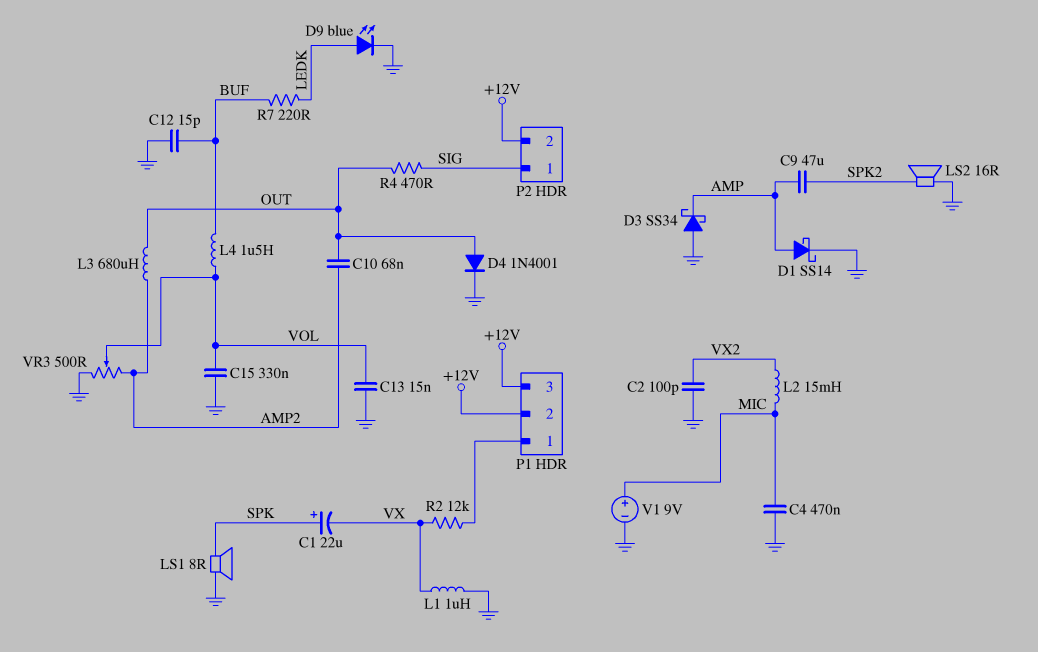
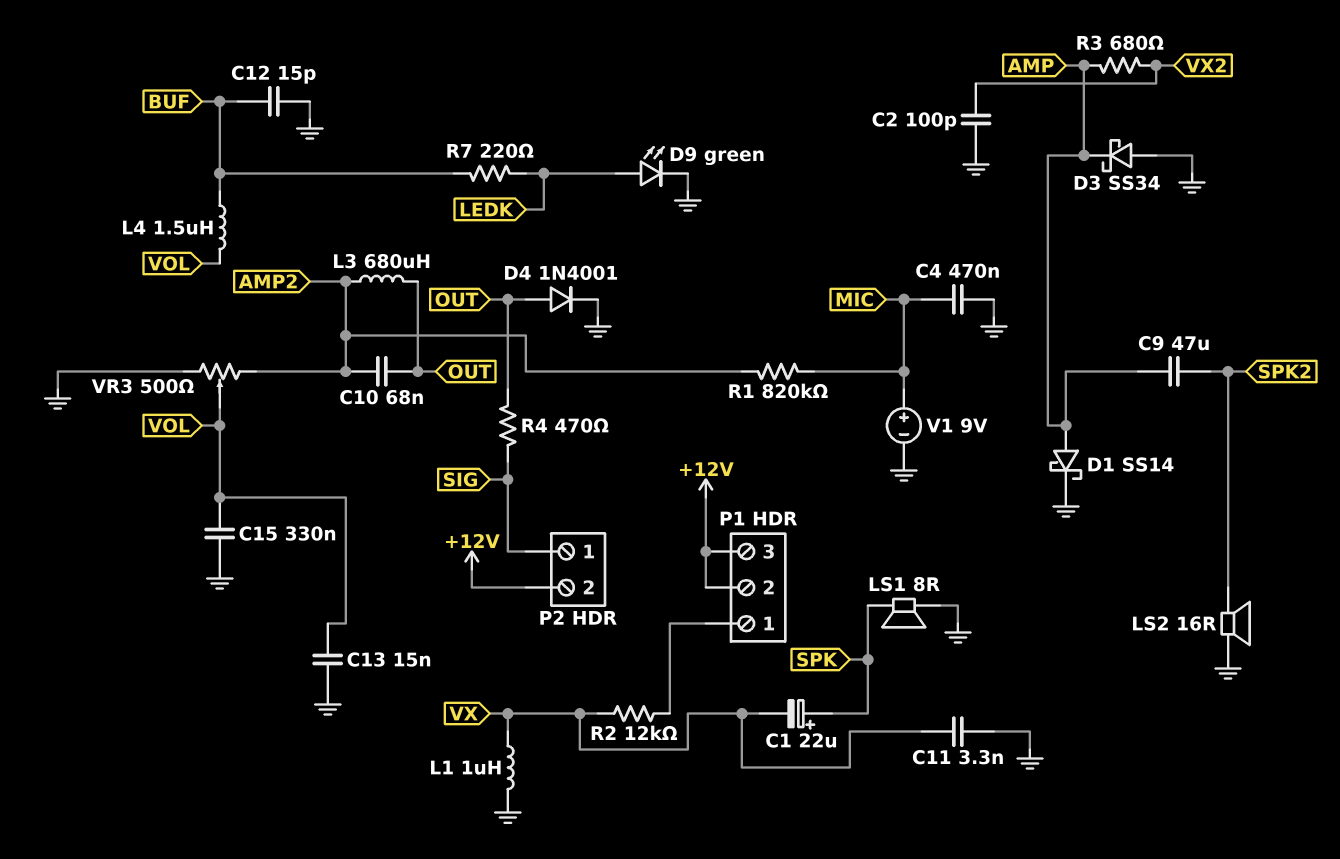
C11: none -> 3.3nF (GND, VX)
D9: LED blue (A LEDK, K GND) -> LED green (A LEDK, K GND)
L2: 15mH (MIC, VX2) -> none
R1: none -> 820k (AMP2, MIC)
R3: none -> 680 (AMP, VX2)

